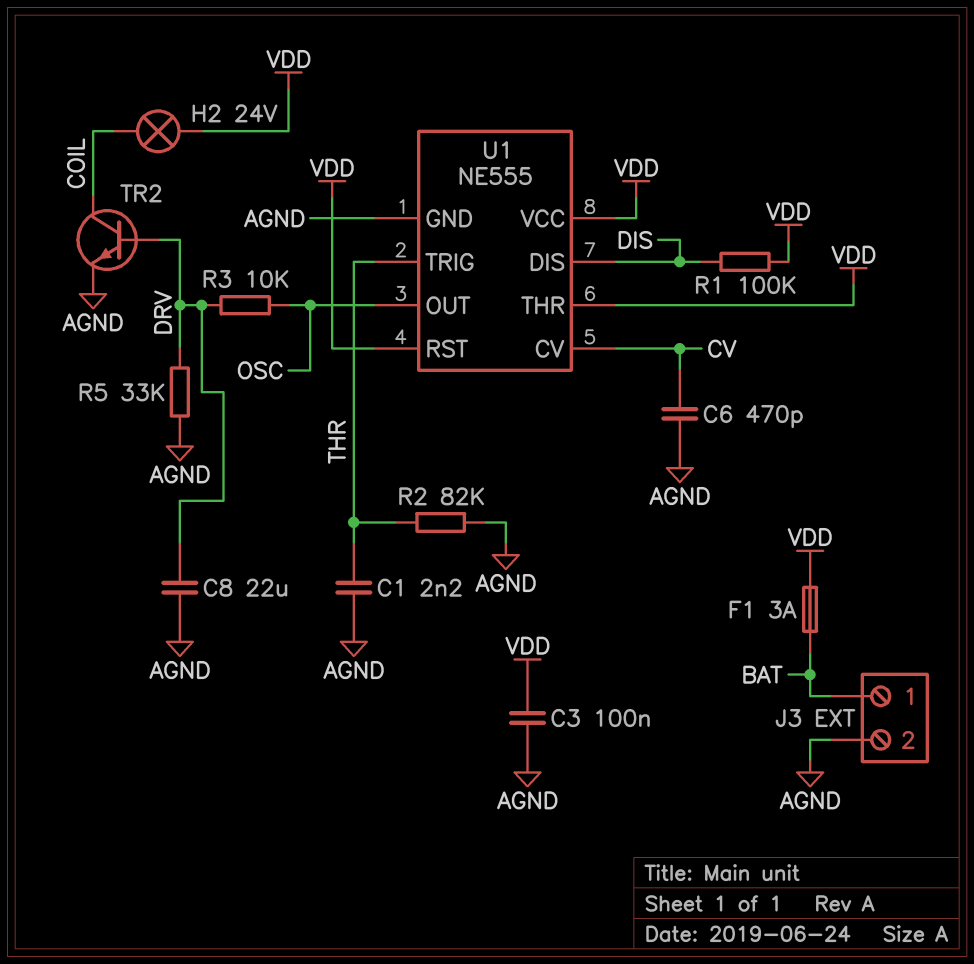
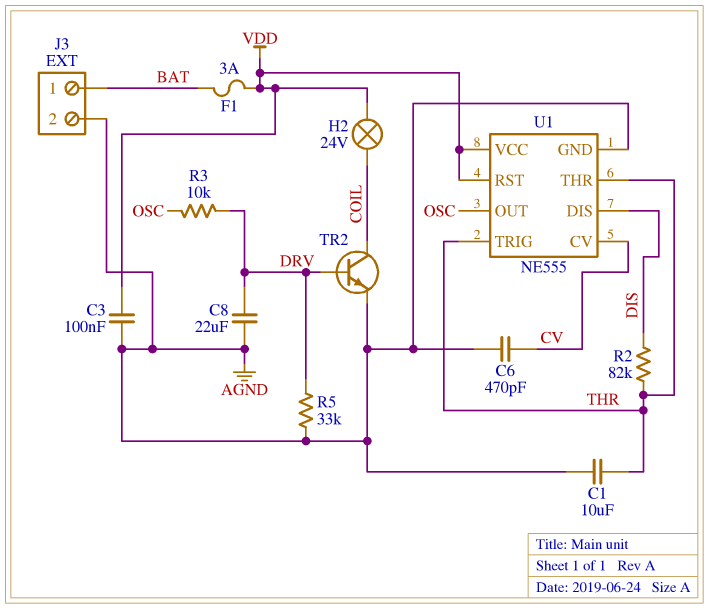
C1: 2.2nF (AGND, THR) -> 10uF (AGND, THR)
R1: 100k (DIS, VDD) -> none
R2: 82k (AGND, THR) -> 82k (DIS, THR)
U1 pin THR: VDD -> THR

